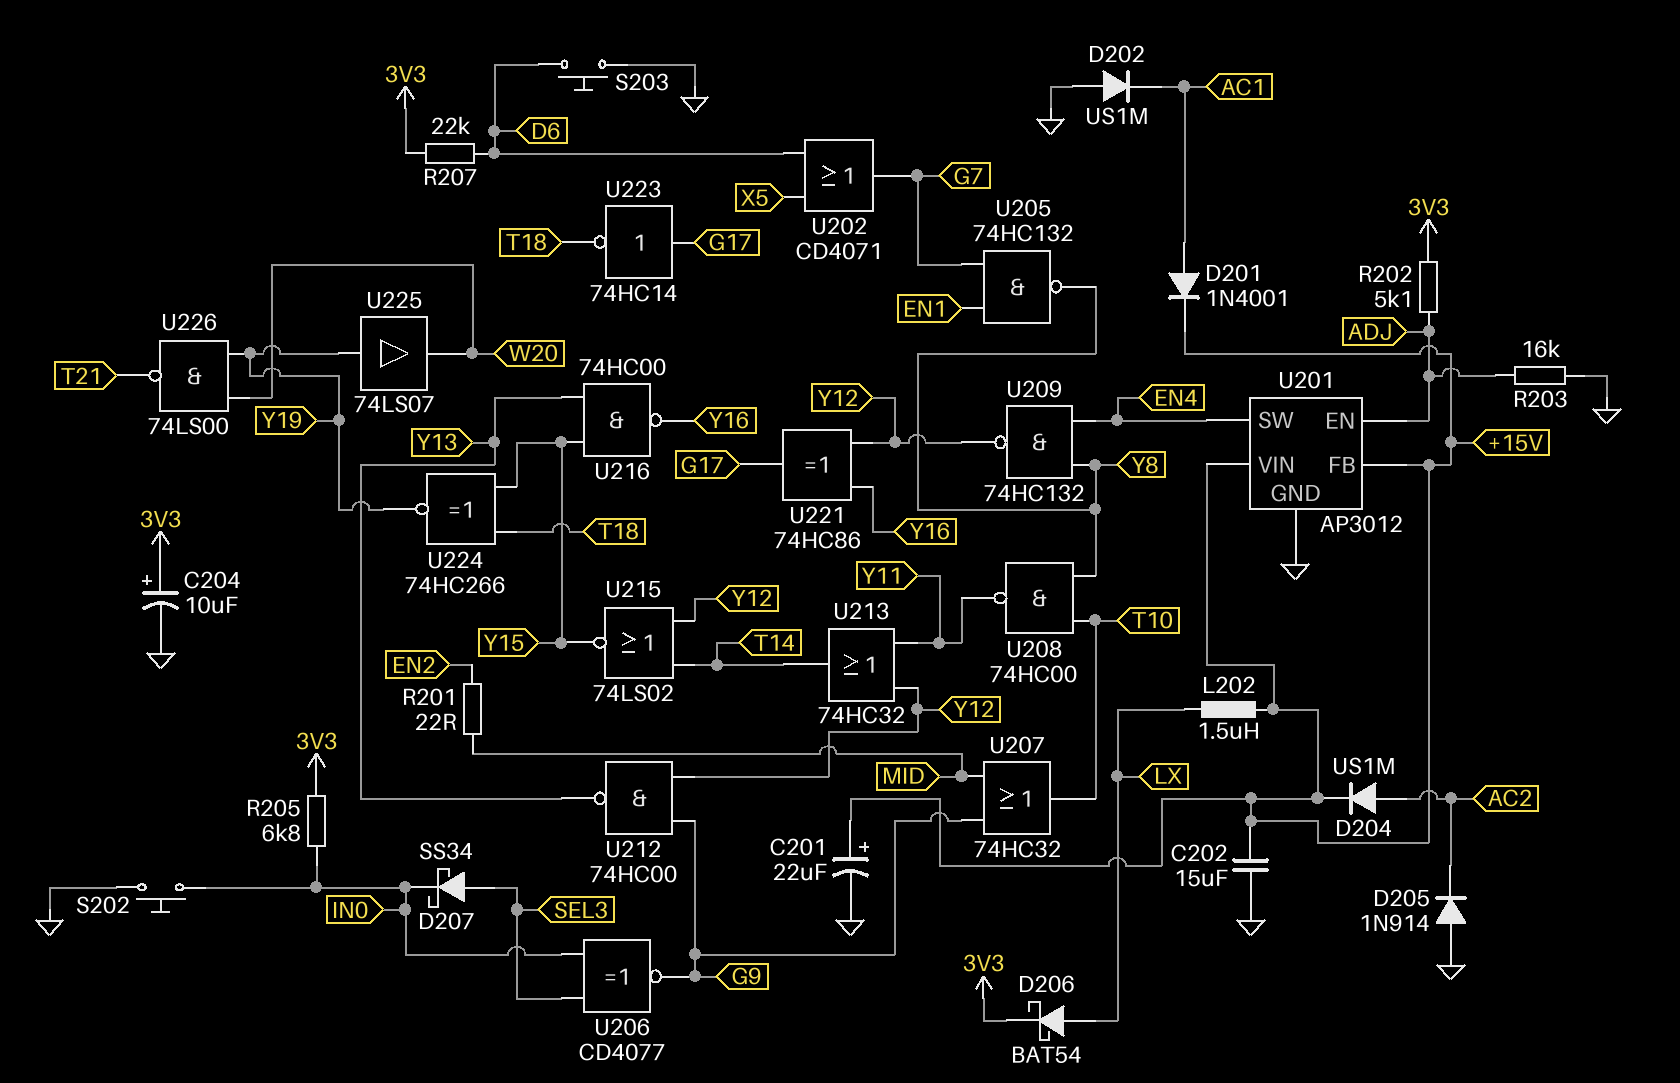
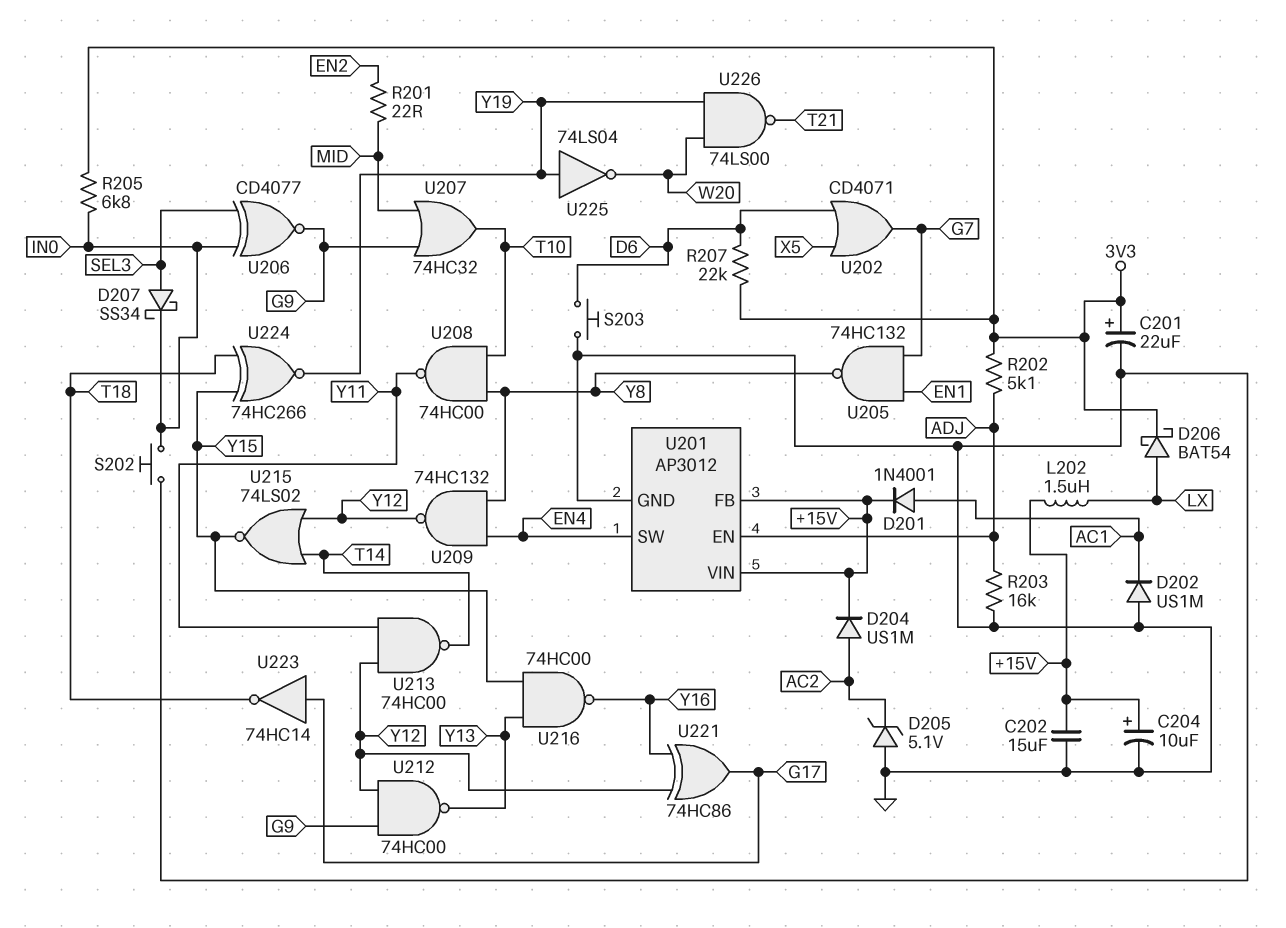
C201: 22uF (plus +15V, minus GND) -> 22uF (plus 3V3, minus GND)
C204: 10uF (plus 3V3, minus GND) -> 10uF (plus +15V, minus GND)
D205: diode 1N914 (A GND, K AC2) -> zener 5.1V (A GND, K AC2)
U213: OR 74HC32 (in Y11, in Y12, out T14) -> NAND 74HC00 (in Y11, in Y12, out T14)
U225: buffer 74LS07 (in Y19, out W20) -> NOT 74LS04 (in Y19, out W20)

